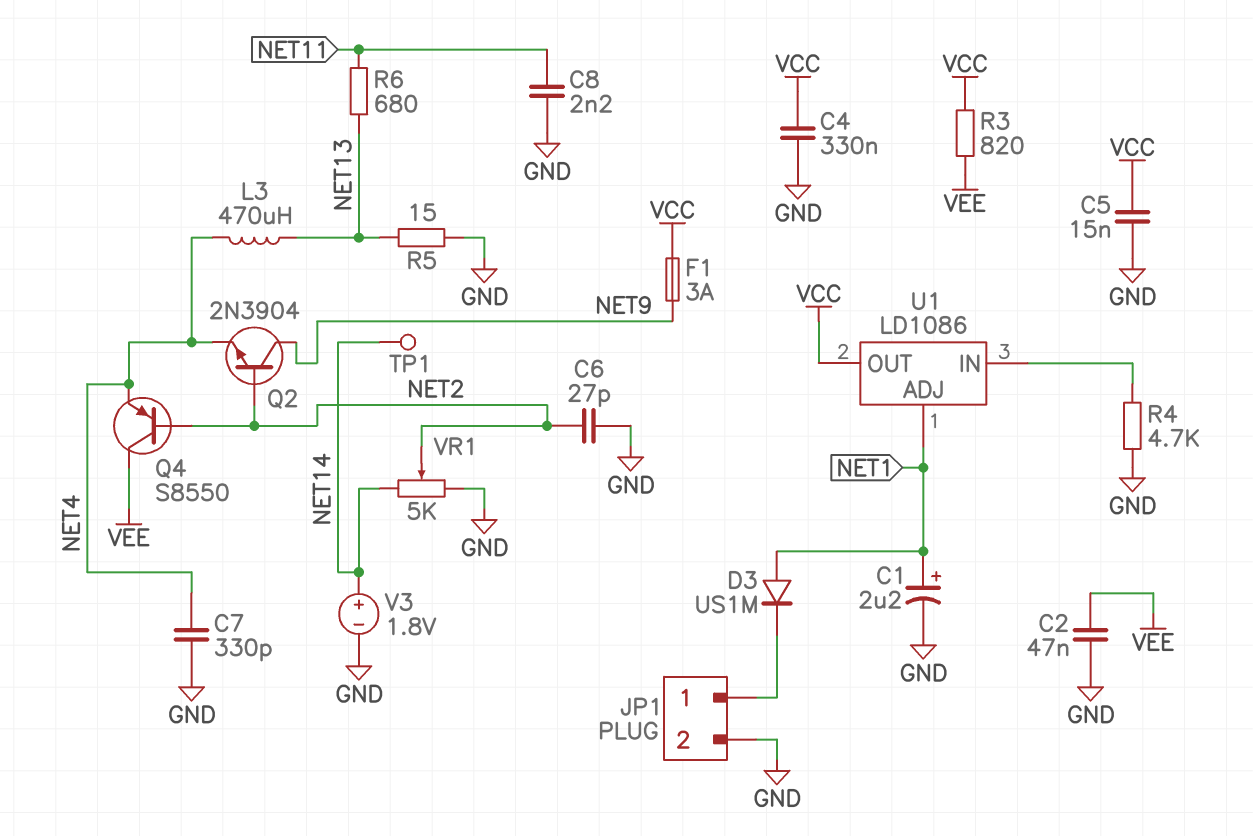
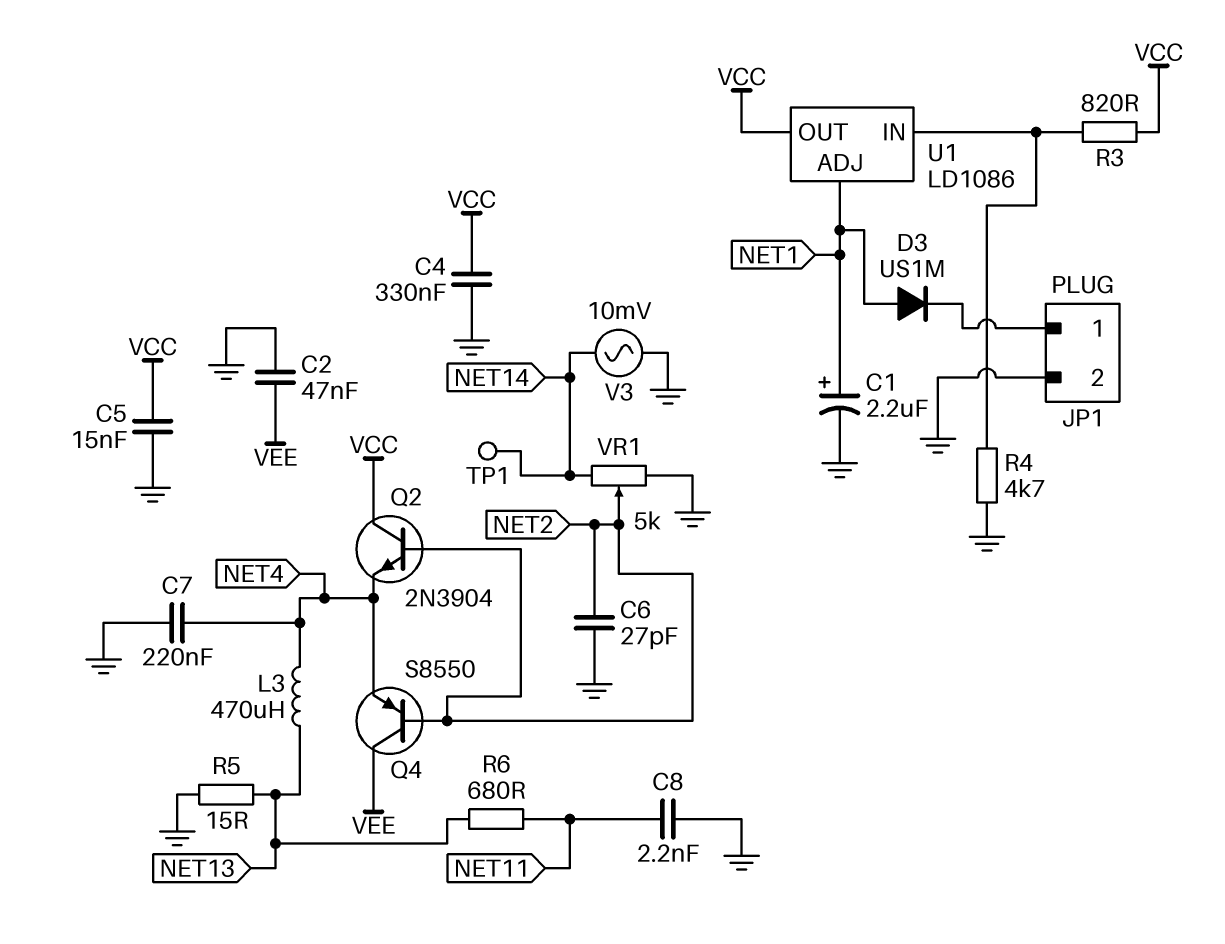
C7: 330pF (GND, NET4) -> 220nF (GND, NET4)
F1: 3A (NET9, VCC) -> none
Q2: NPN 2N3904 (B NET2, C NET9, E NET4) -> NPN 2N3904 (B NET2, C VCC, E NET4)
R3: 820 (VCC, VEE) -> 820 (U1/IN, VCC)
V3: 1.8V (plus NET14, minus GND) -> AC 10mV (GND, NET14)

